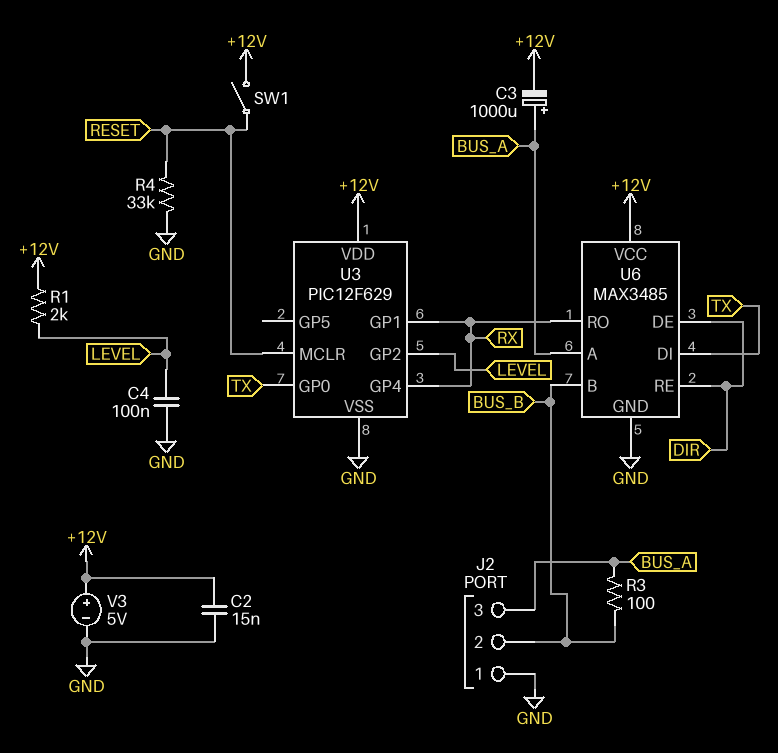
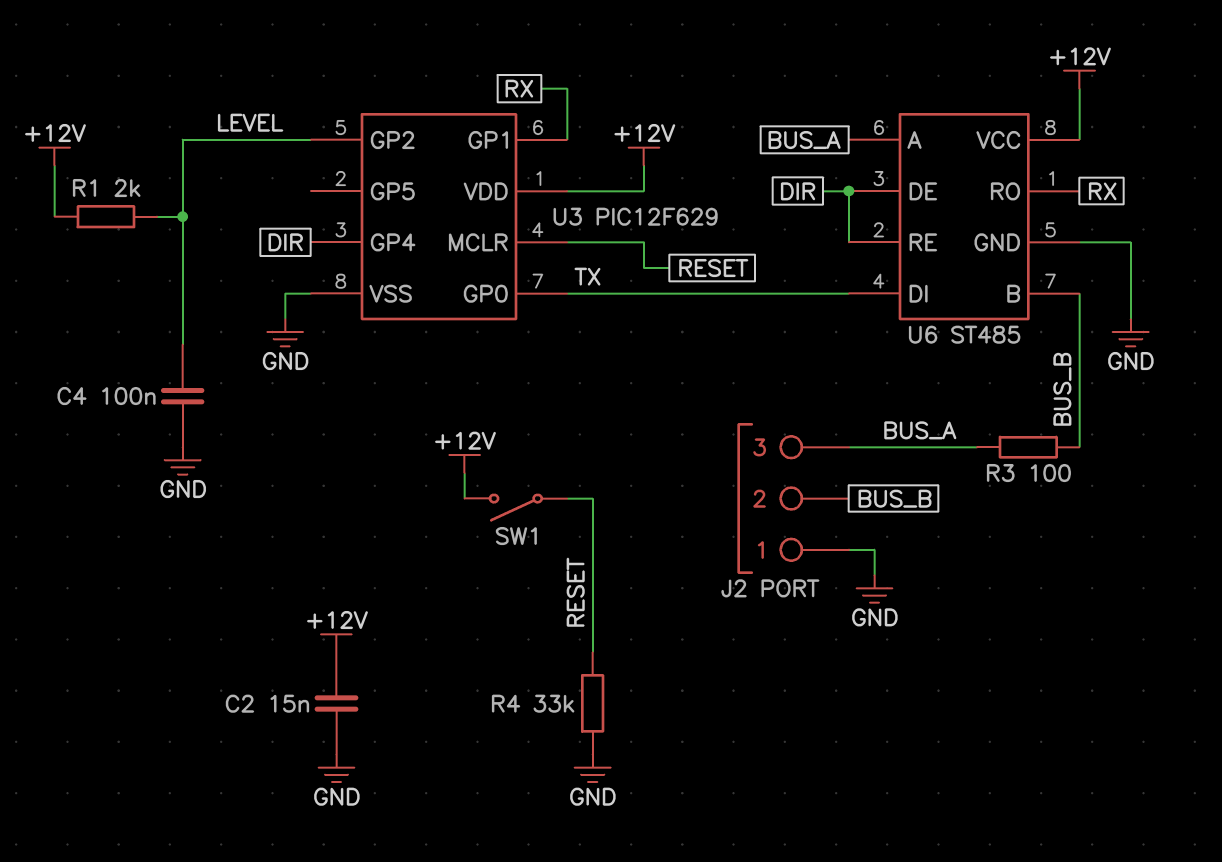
C3: 1000uF (plus BUS_A, minus +12V) -> none
U3 pin GP4: RX -> DIR
U6: MAX3485 -> ST485
V3: 5V (plus +12V, minus GND) -> none

